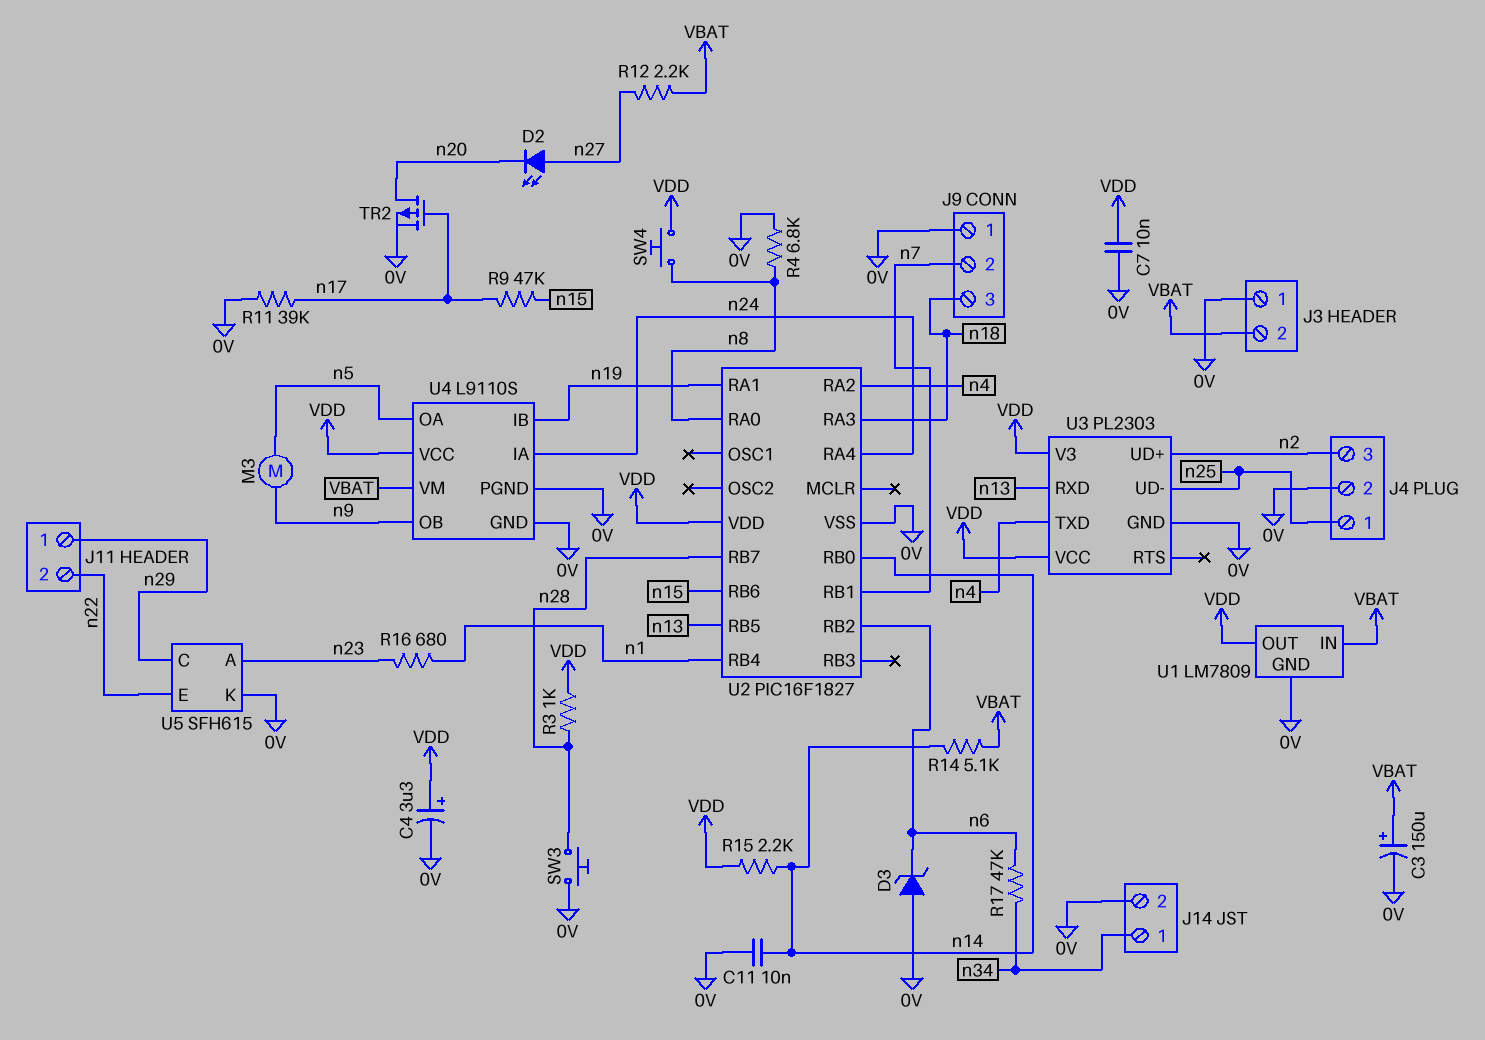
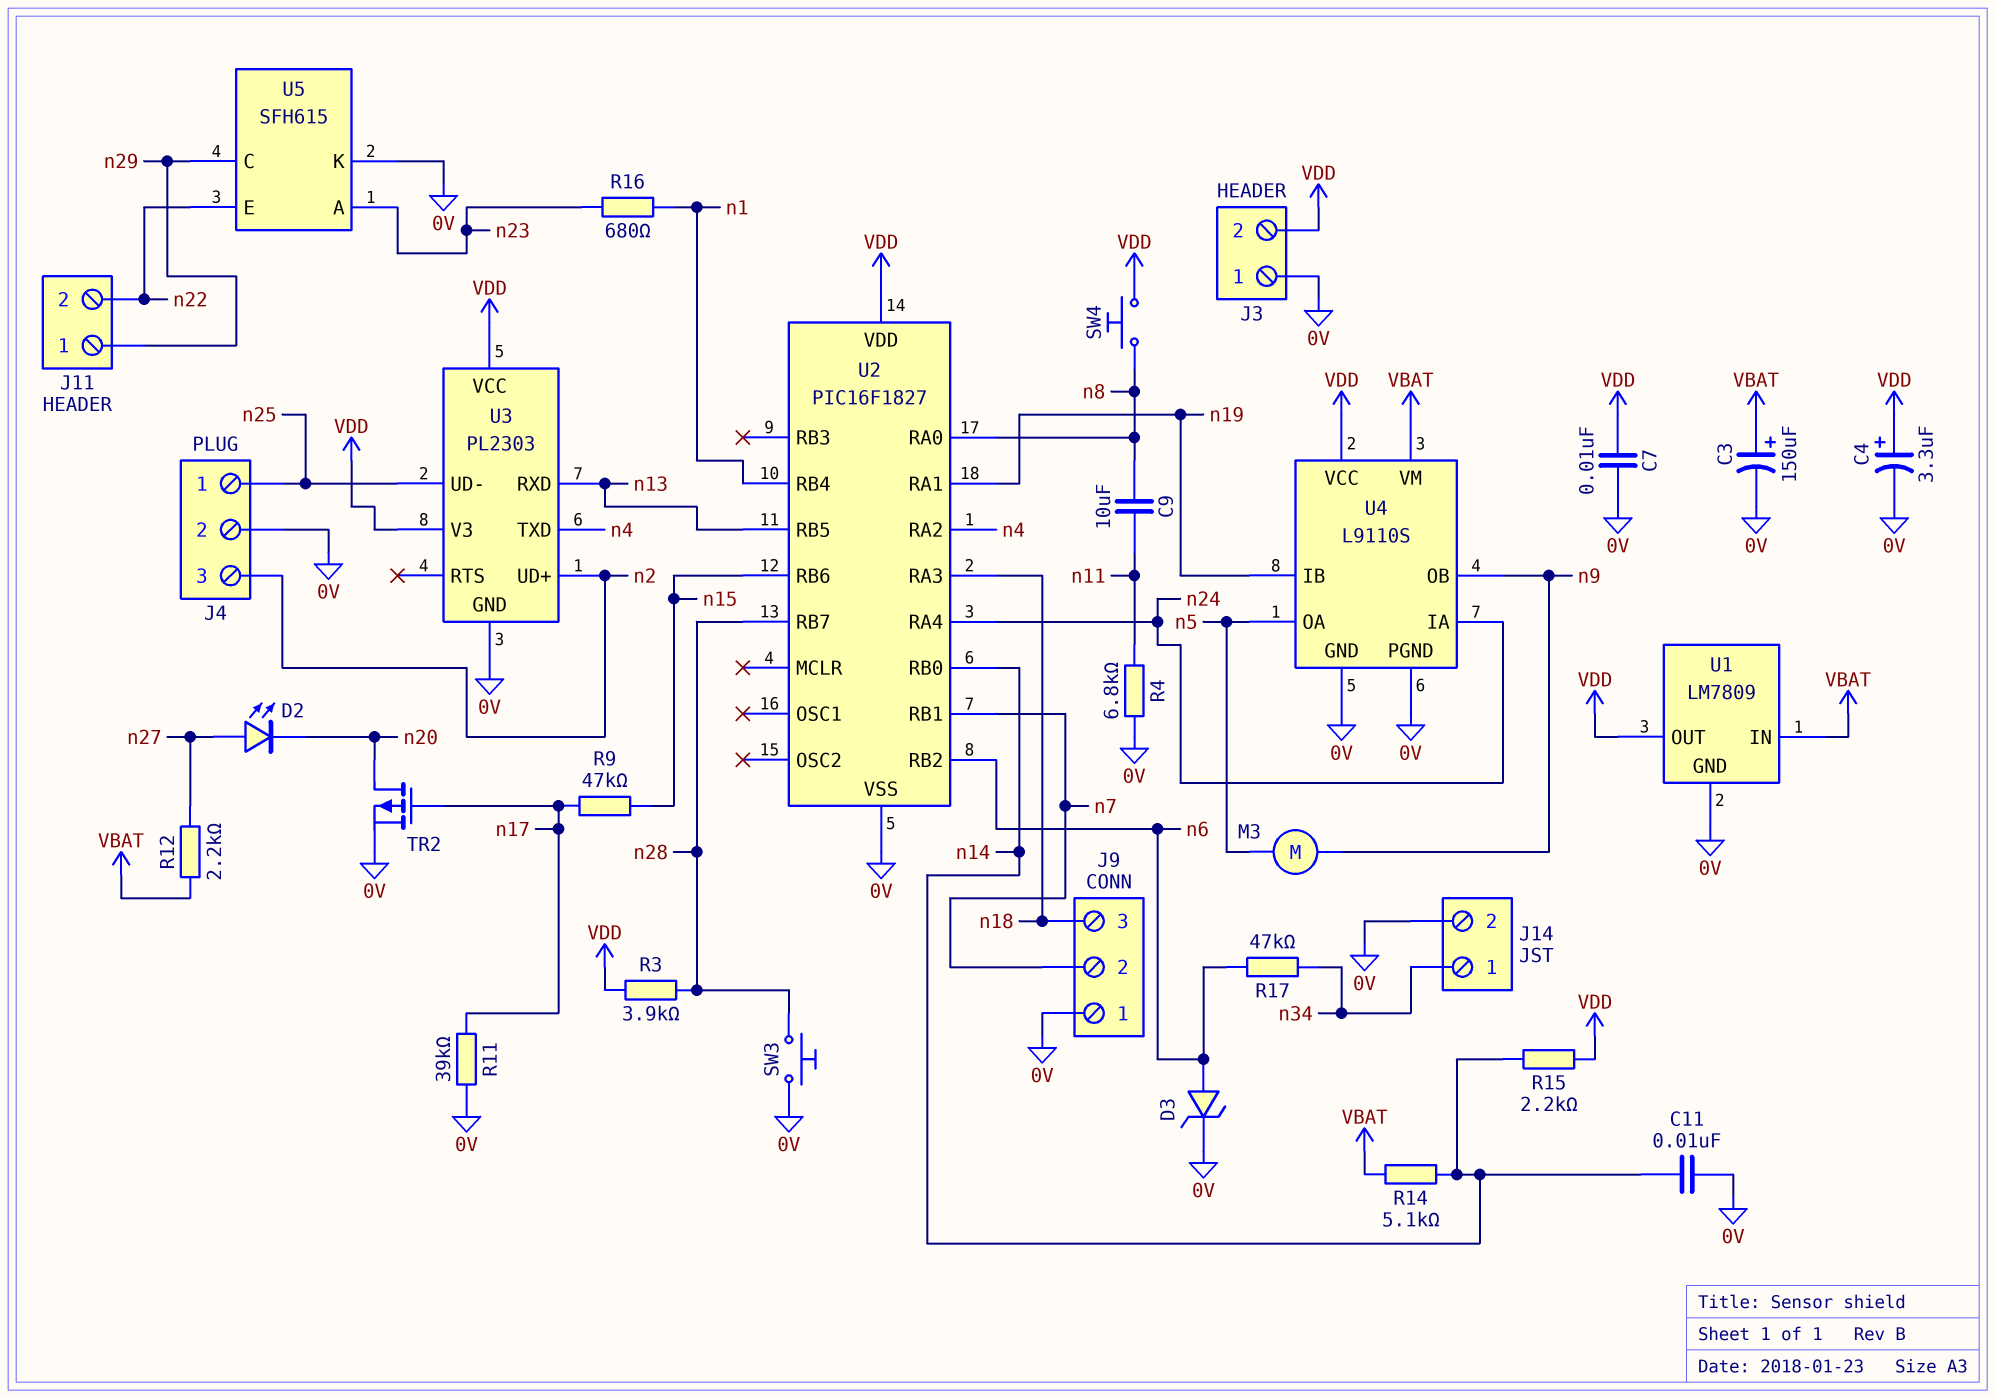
C9: none -> 10uF (n8, n11)
D3: zener (A 0V, K n6) -> zener (A n6, K 0V)
J3 pin 2: VBAT -> VDD
R3: 1k (VDD, n28) -> 3.9k (VDD, n28)
R4: 6.8k (0V, n8) -> 6.8k (0V, n11)

